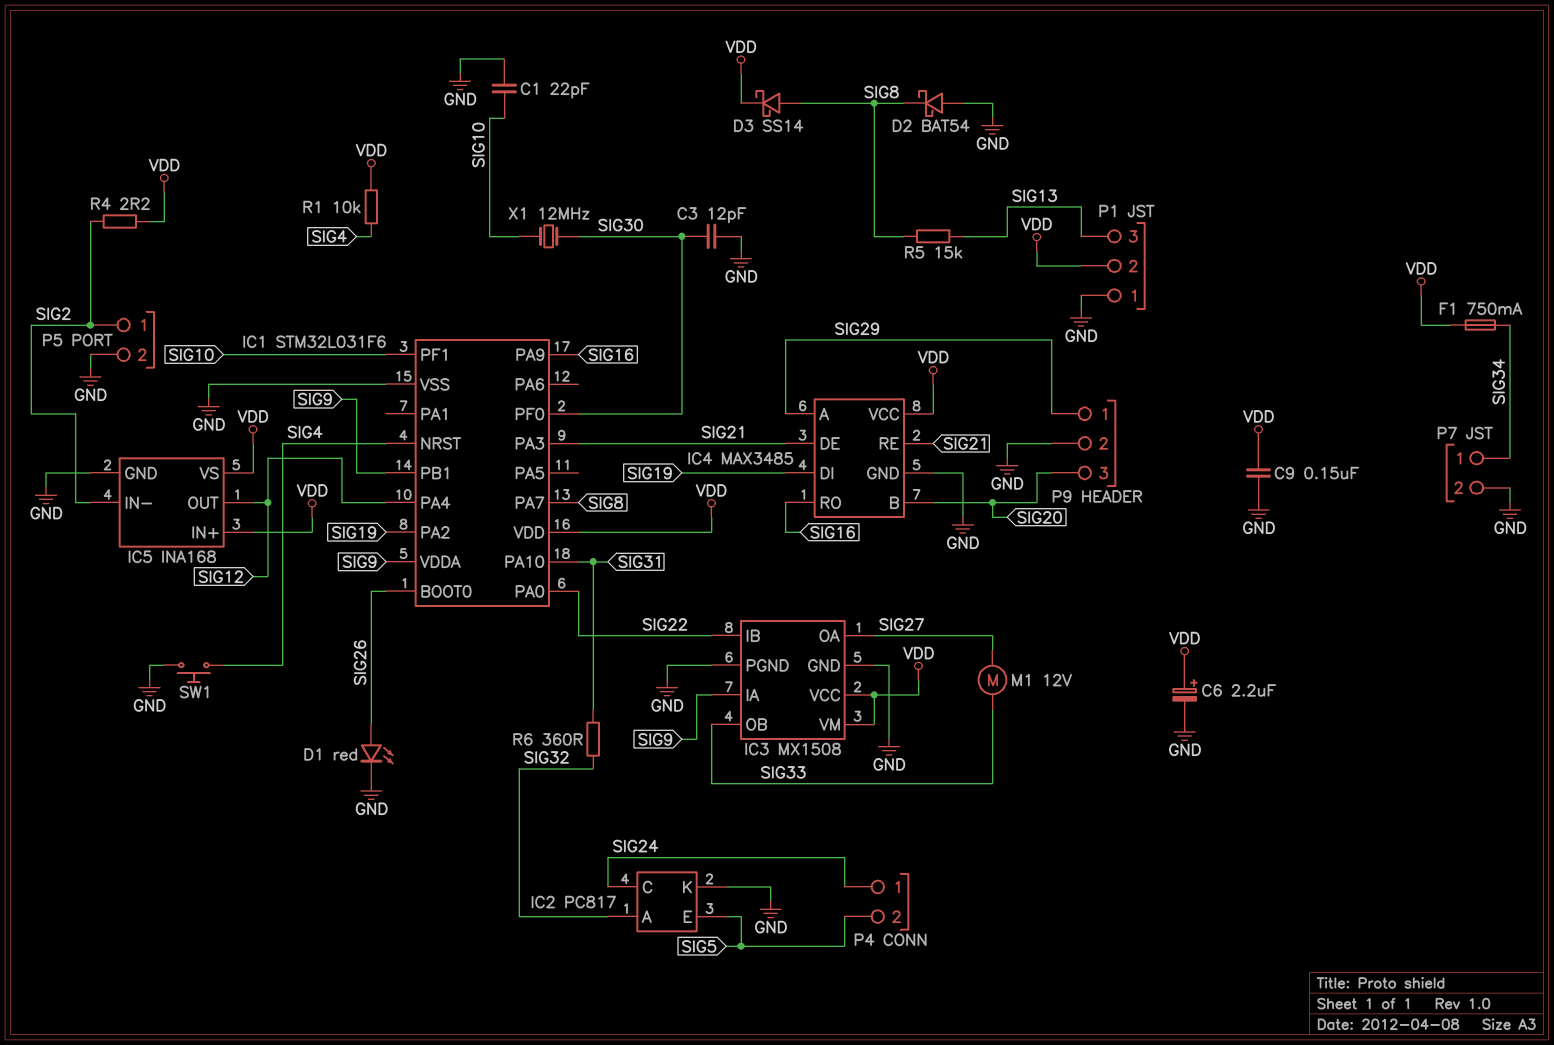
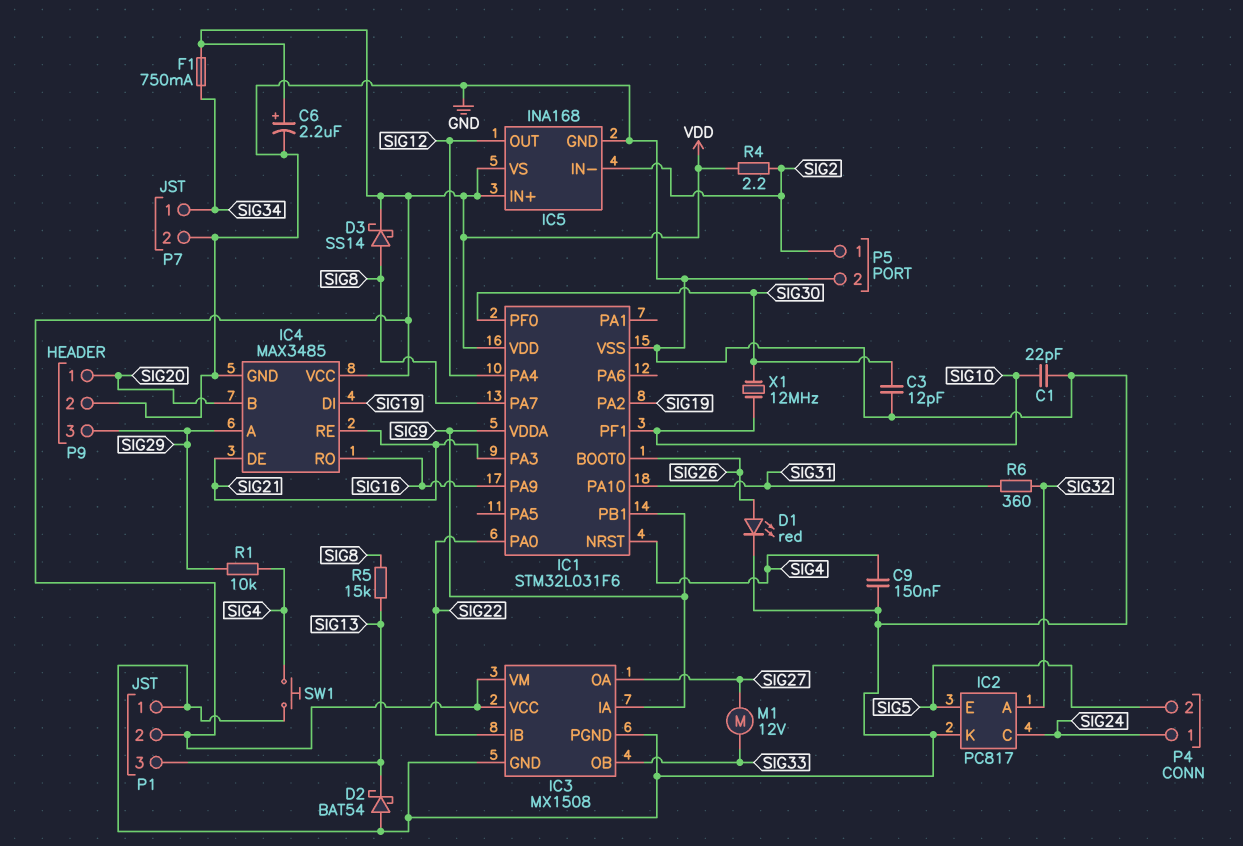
C9: 150nF (GND, VDD) -> 150nF (GND, SIG4)
D2: schottky BAT54 (A GND, K SIG8) -> schottky BAT54 (A GND, K SIG13)
P9 pin 1: SIG29 -> SIG20
P9 pin 3: SIG20 -> SIG29
R1: 10k (SIG4, VDD) -> 10k (SIG4, SIG29)

